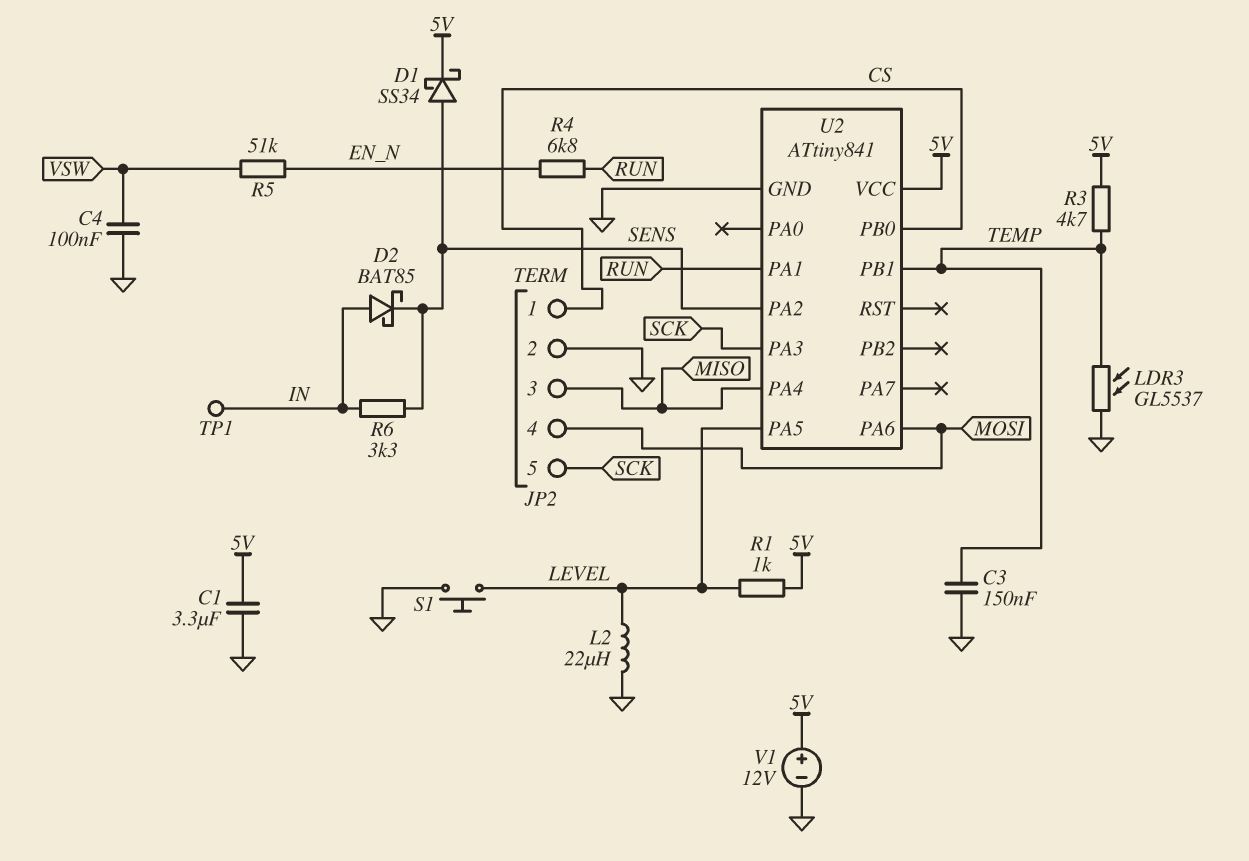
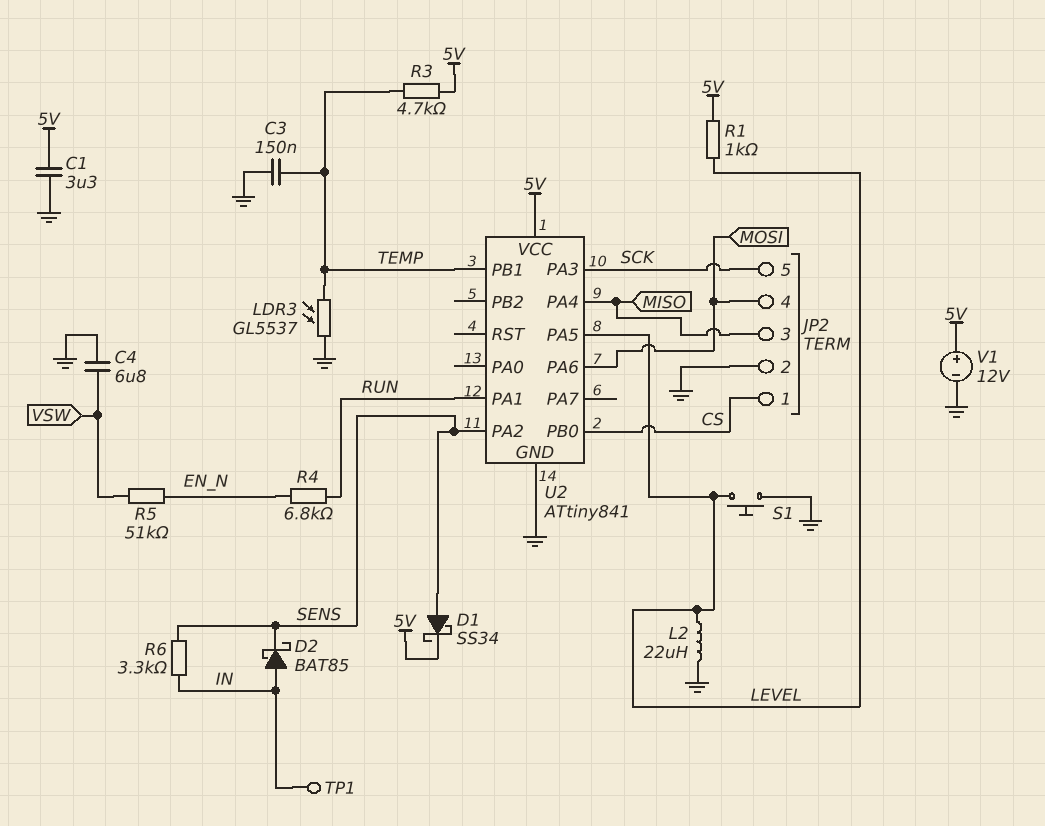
C4: 100nF (GND, VSW) -> 6.8uF (GND, VSW)

